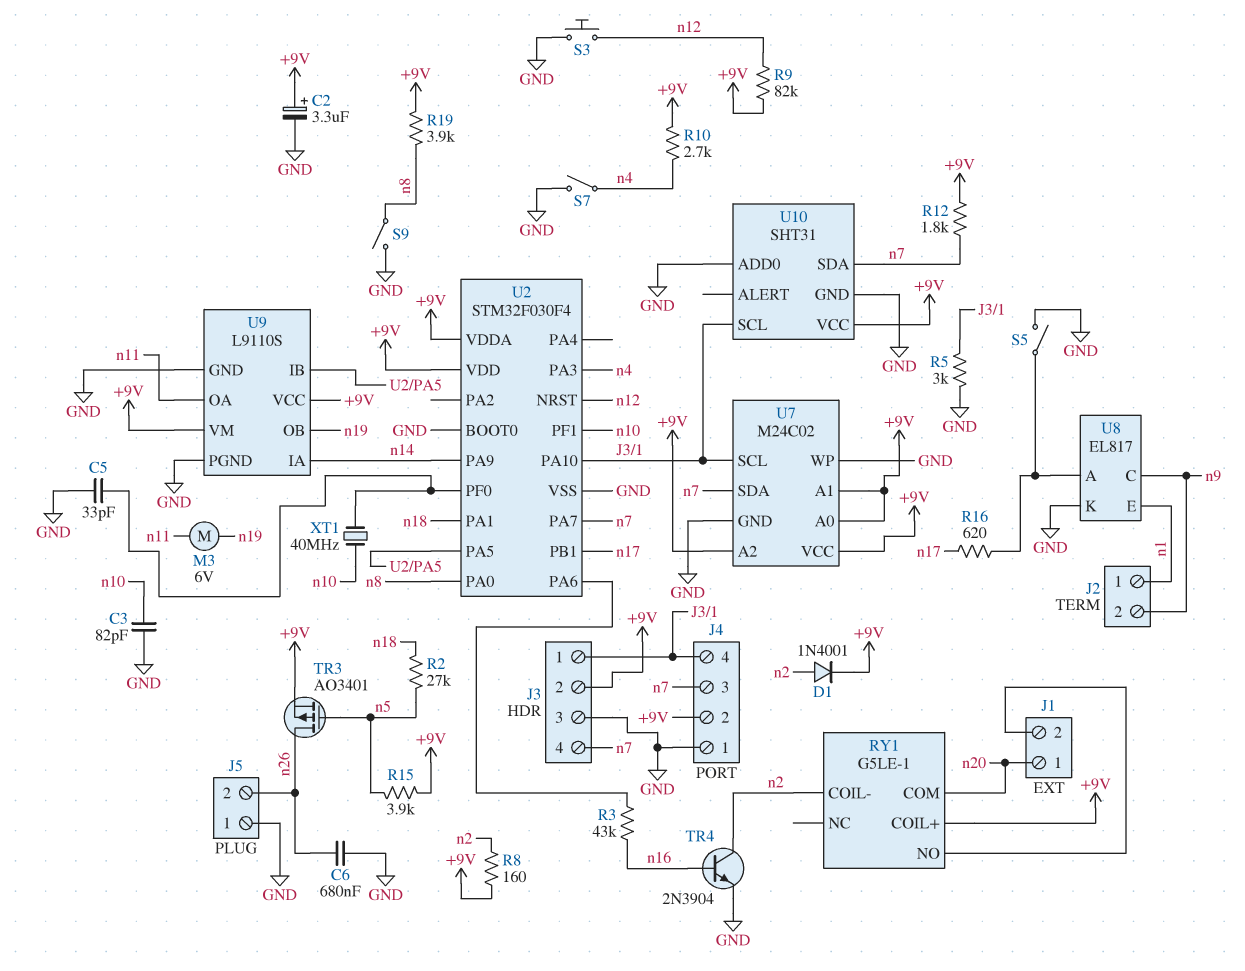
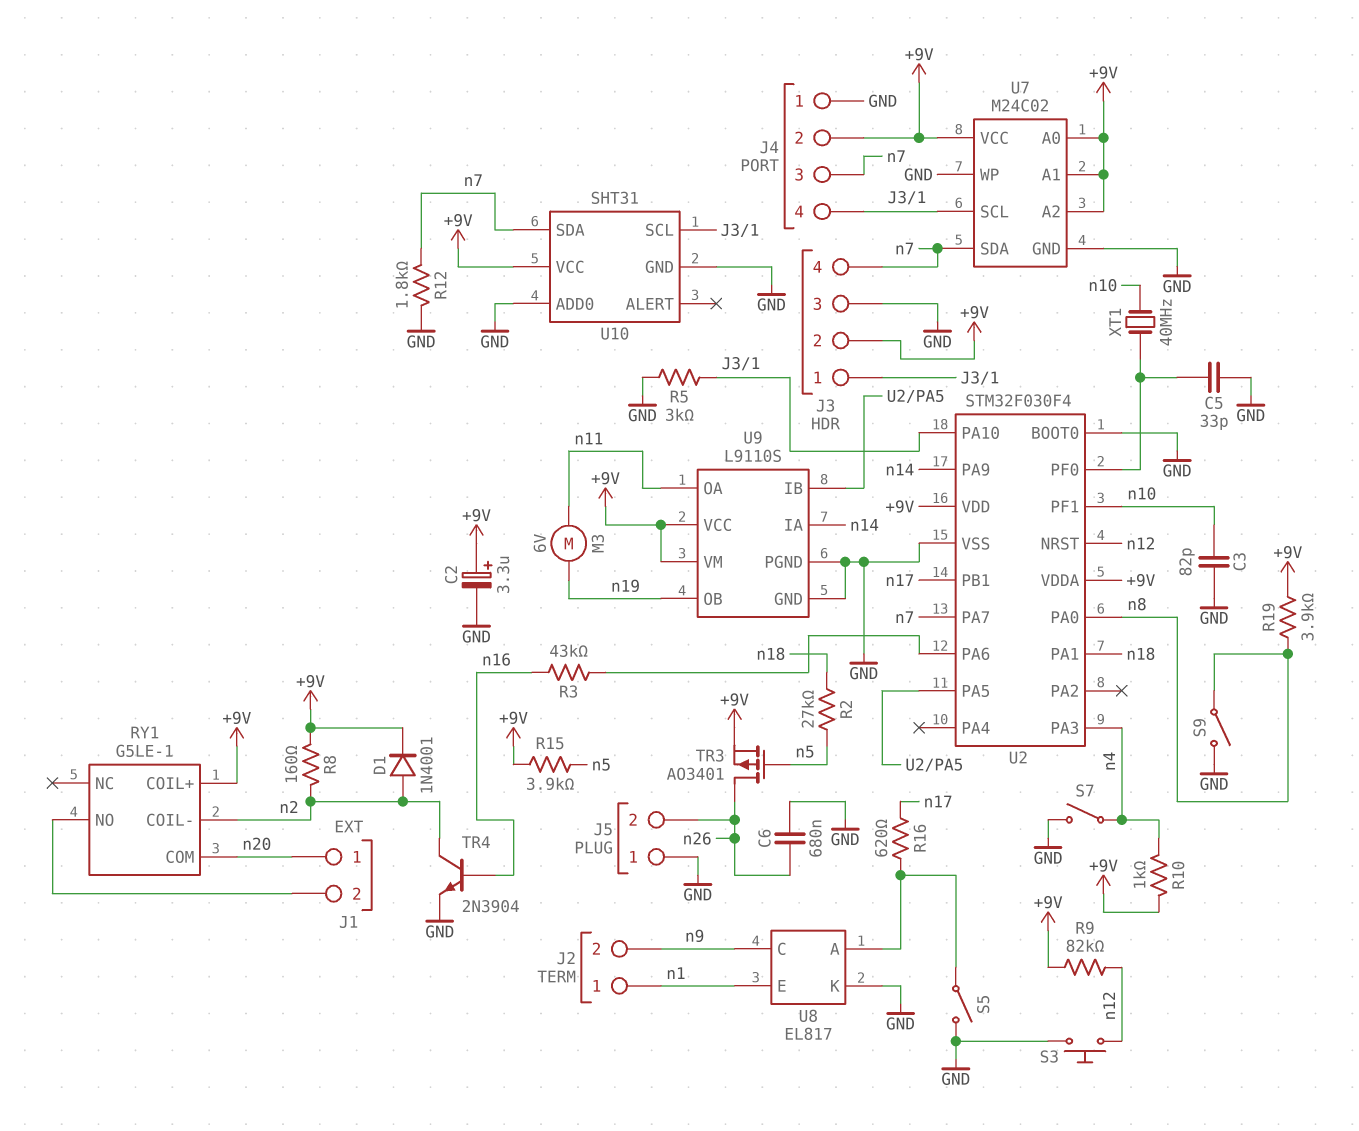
R10: 2.7k (+9V, n4) -> 1k (+9V, n4)
R12: 1.8k (+9V, n7) -> 1.8k (GND, n7)

